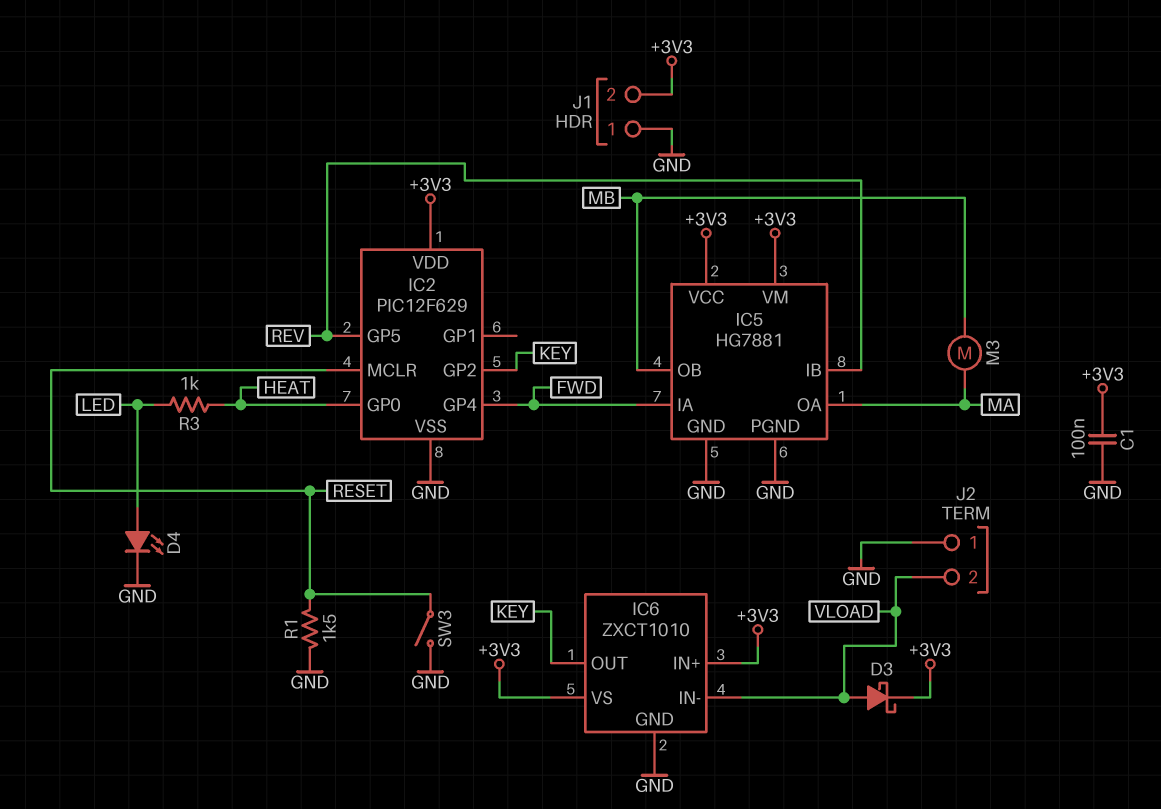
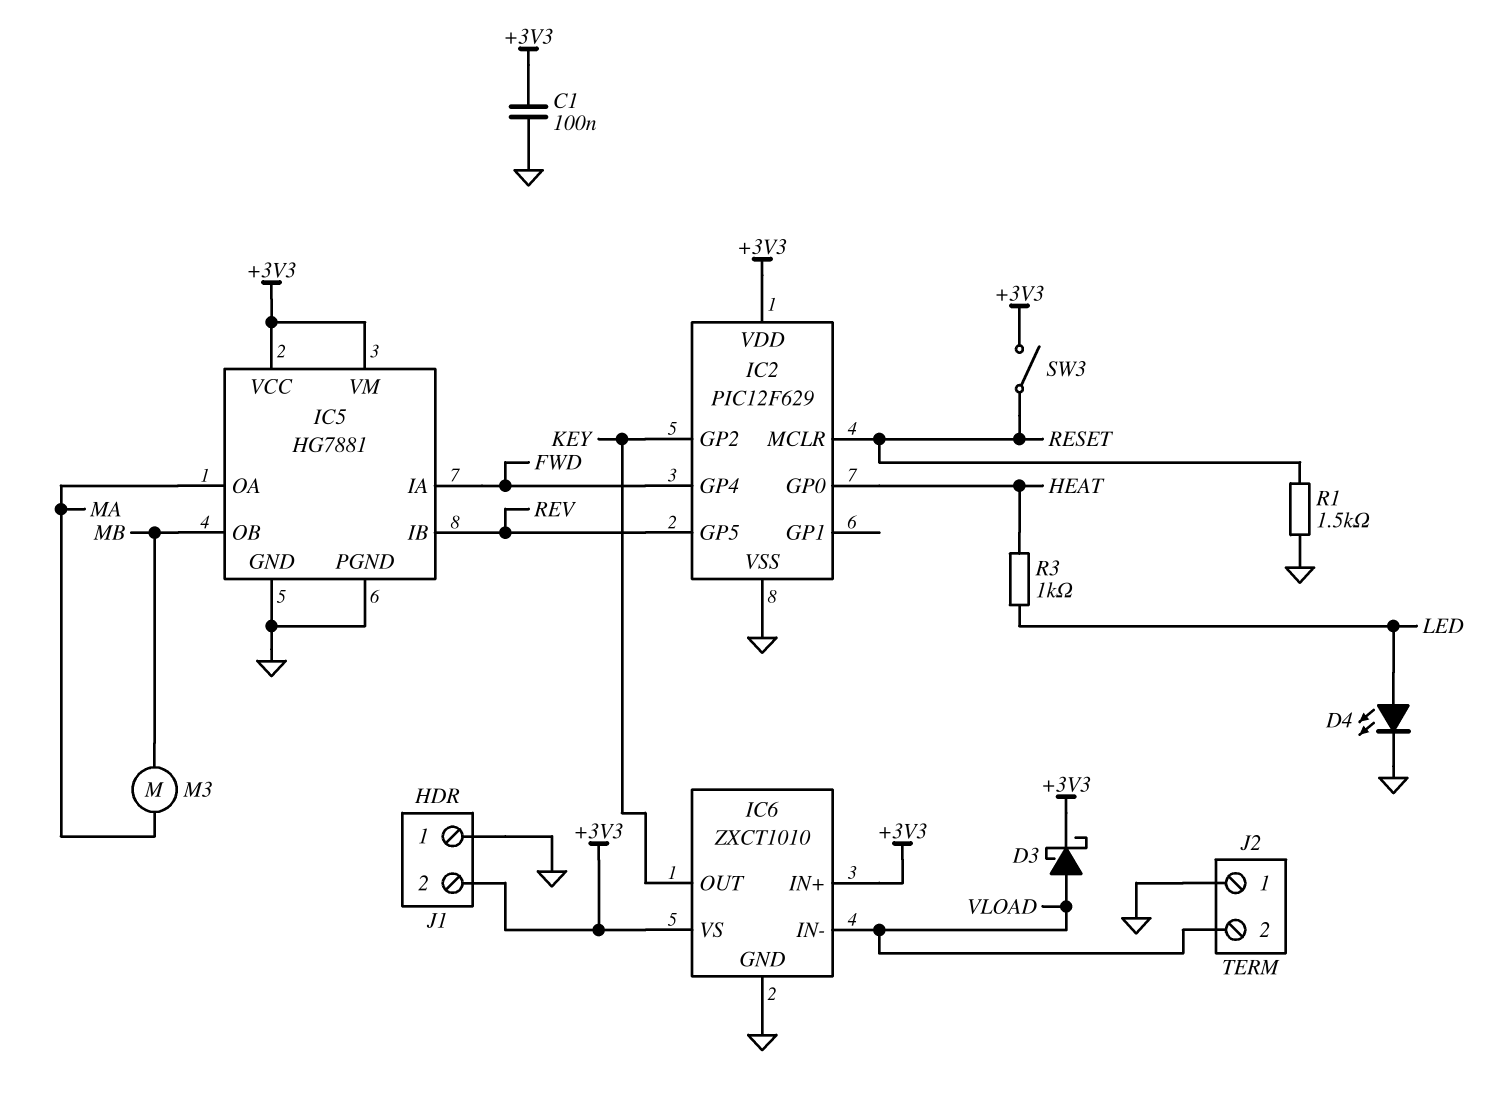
SW3: switch (GND, RESET) -> switch (+3V3, RESET)

